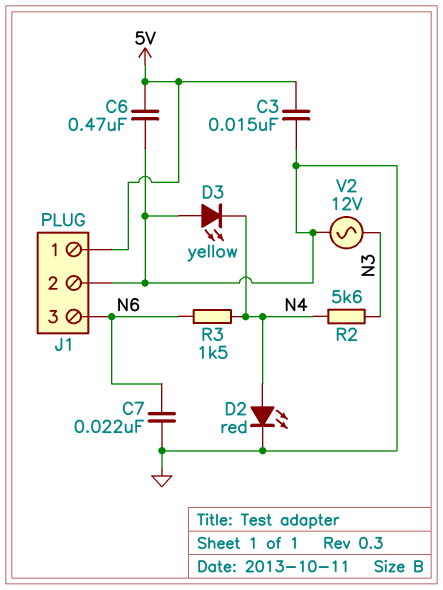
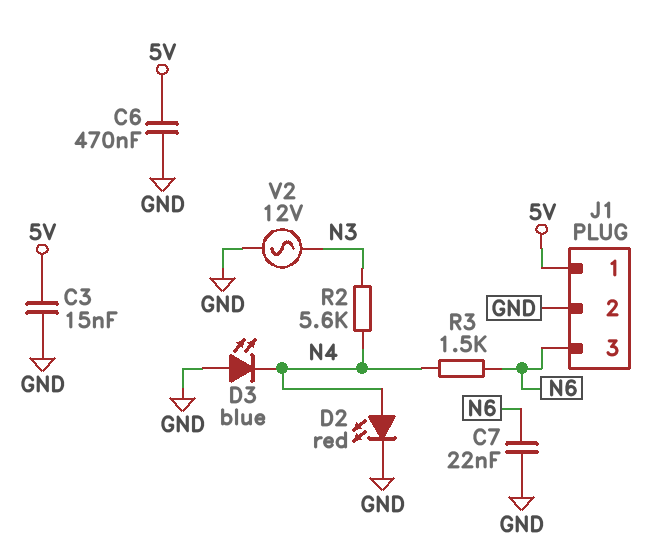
D3: LED yellow (A GND, K N4) -> LED blue (A GND, K N4)

